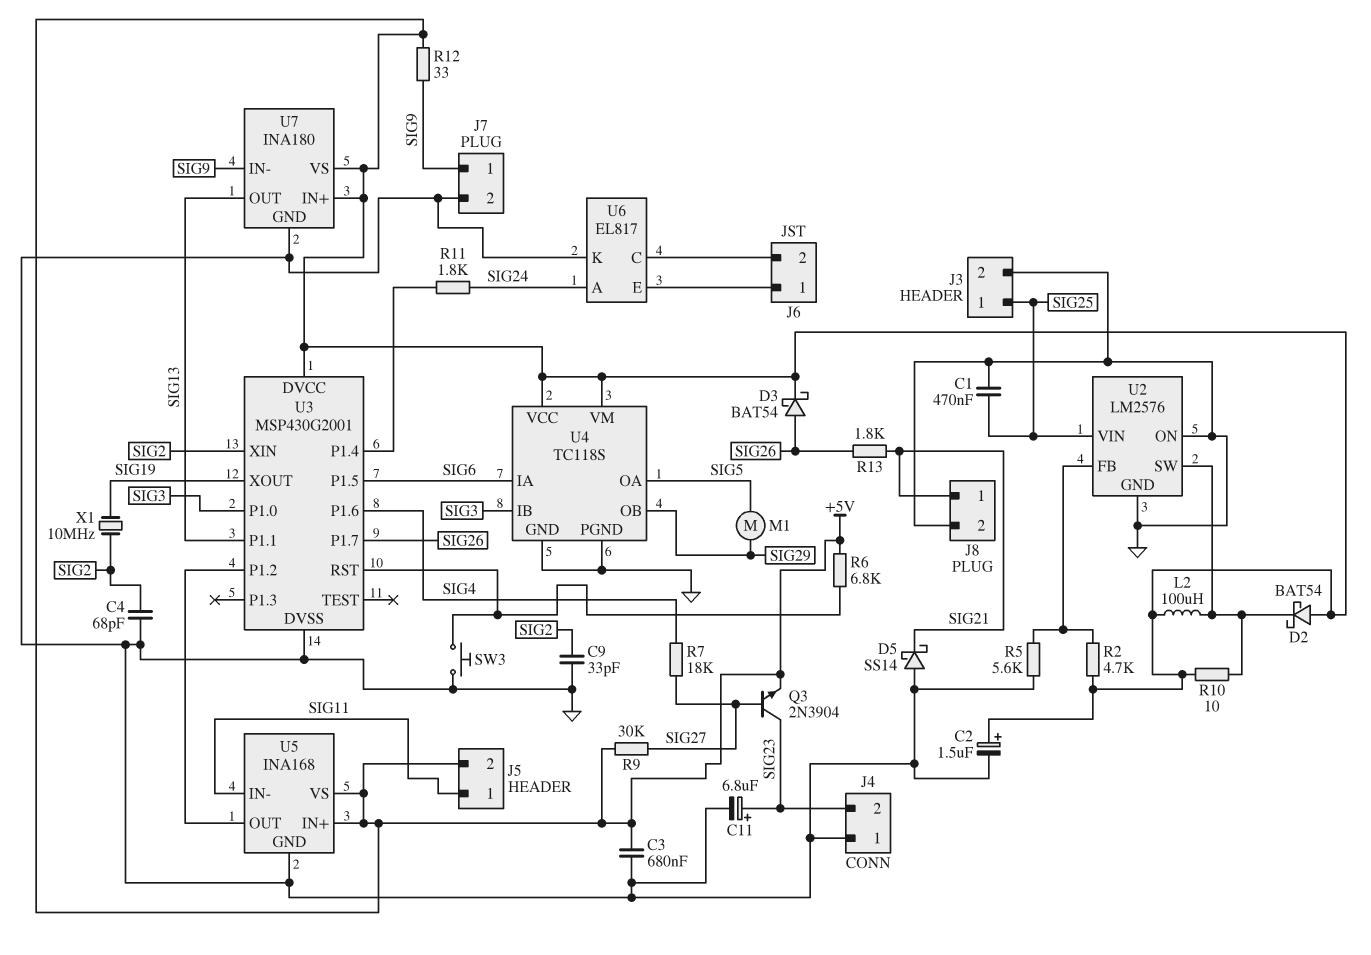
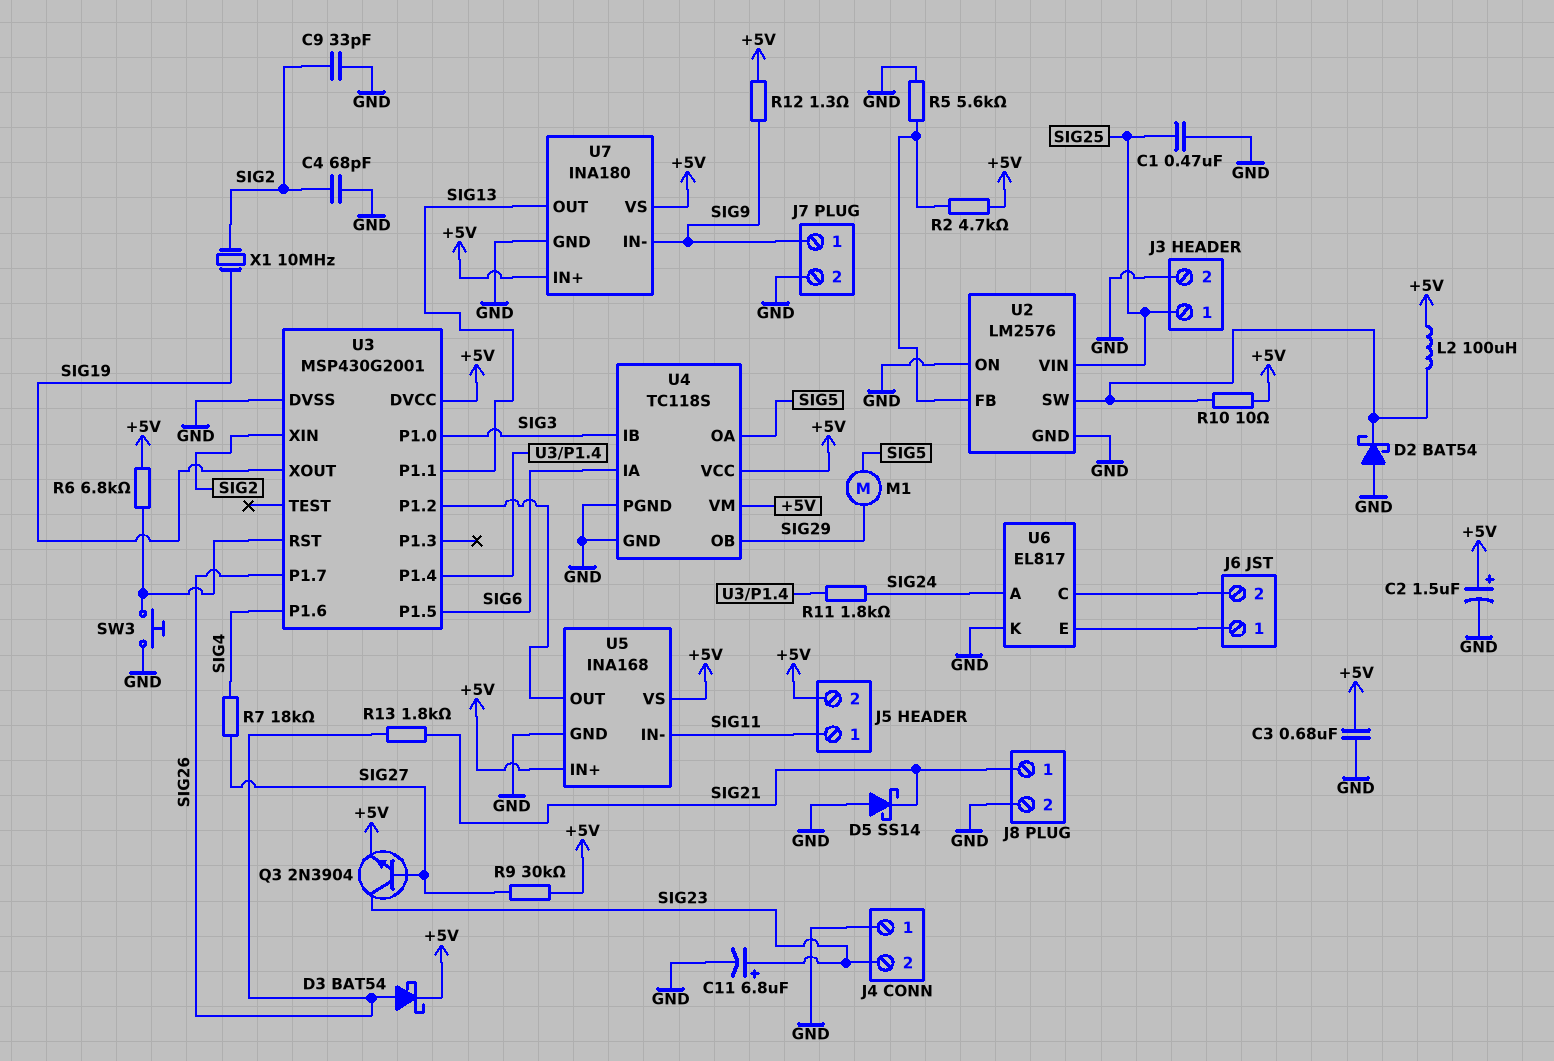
D2: schottky BAT54 (A +5V, K U2/SW) -> schottky BAT54 (A GND, K U2/SW)
R12: 33 (+5V, SIG9) -> 1.3 (+5V, SIG9)

